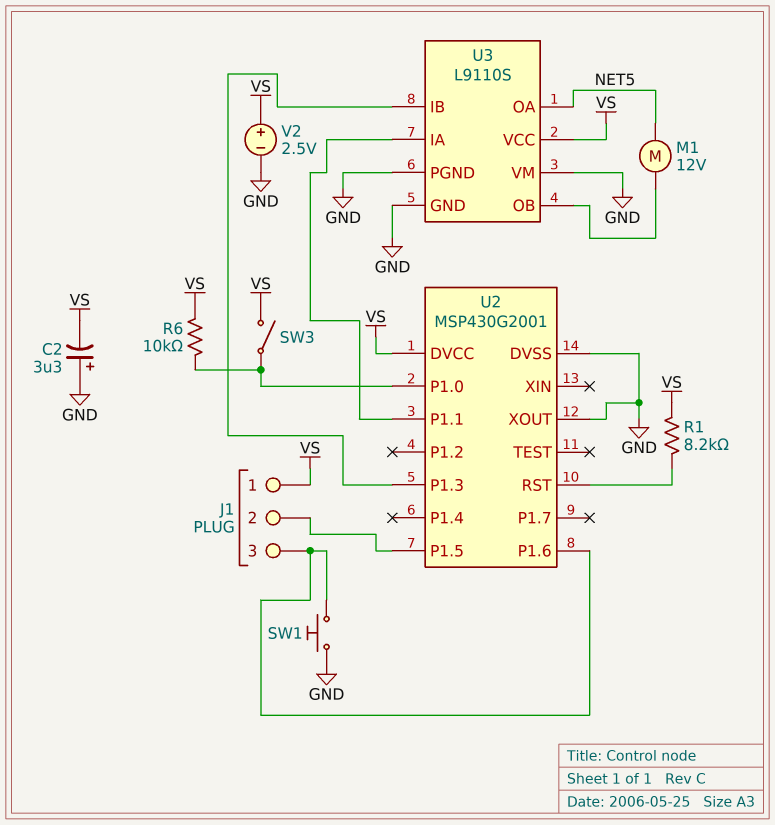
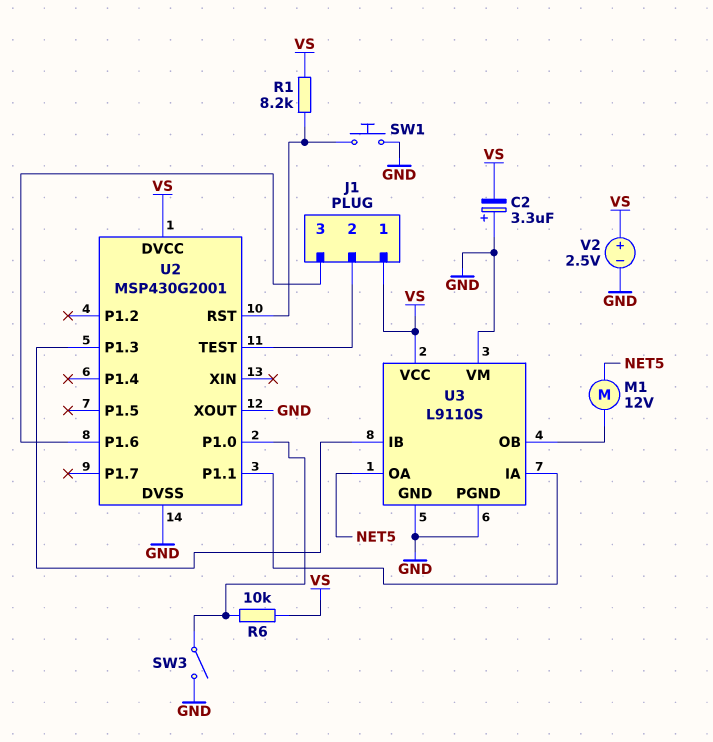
SW1: button (GND, J1/3) -> button (GND, U2/RST)
SW3: switch (U2/P1.0, VS) -> switch (GND, U2/P1.0)
U2 pin P1.5: J1/2 -> none
U2 pin TEST: none -> J1/2

